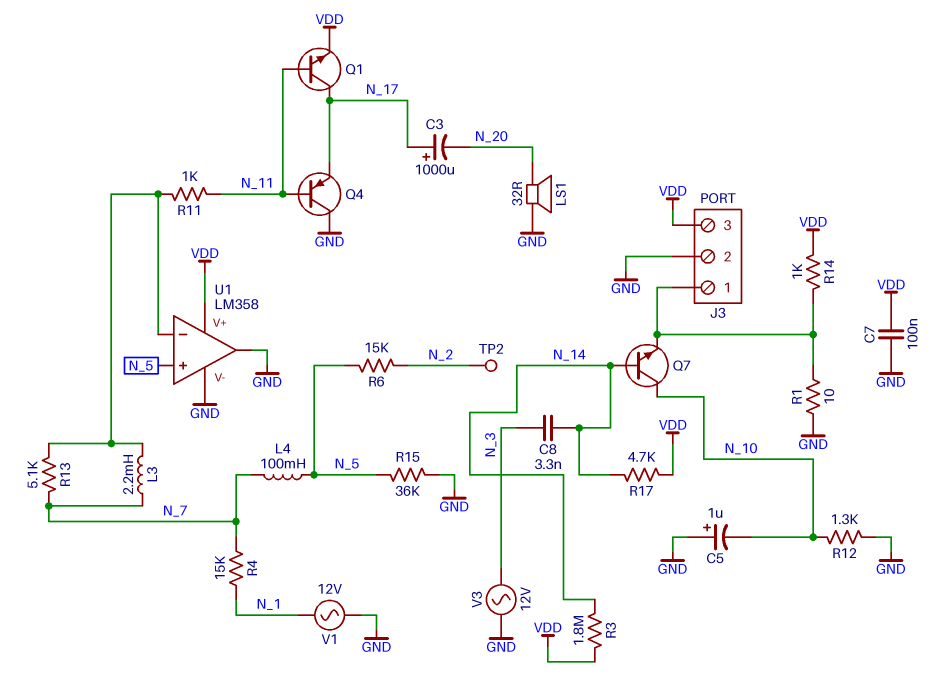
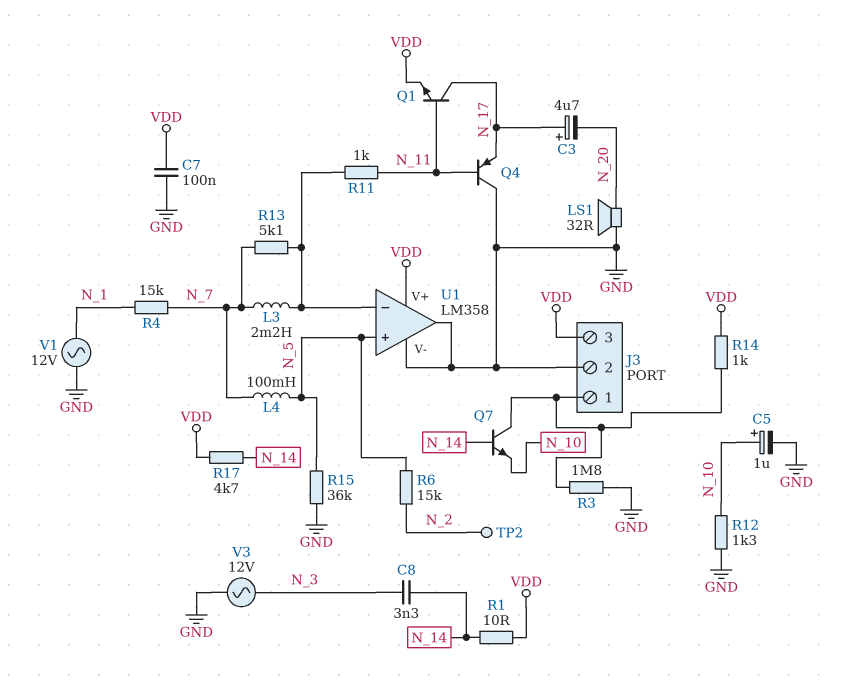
C3: 1000uF (plus N_17, minus N_20) -> 4.7uF (plus N_17, minus N_20)
C5: 1uF (plus GND, minus N_10) -> 1uF (plus N_10, minus GND)
Q7: NPN (B N_14, C N_10, E J3/1) -> NPN (B N_14, C J3/1, E N_10)
R1: 10 (GND, J3/1) -> 10 (N_14, VDD)
R3: 1.8M (N_14, VDD) -> 1.8M (GND, J3/1)

